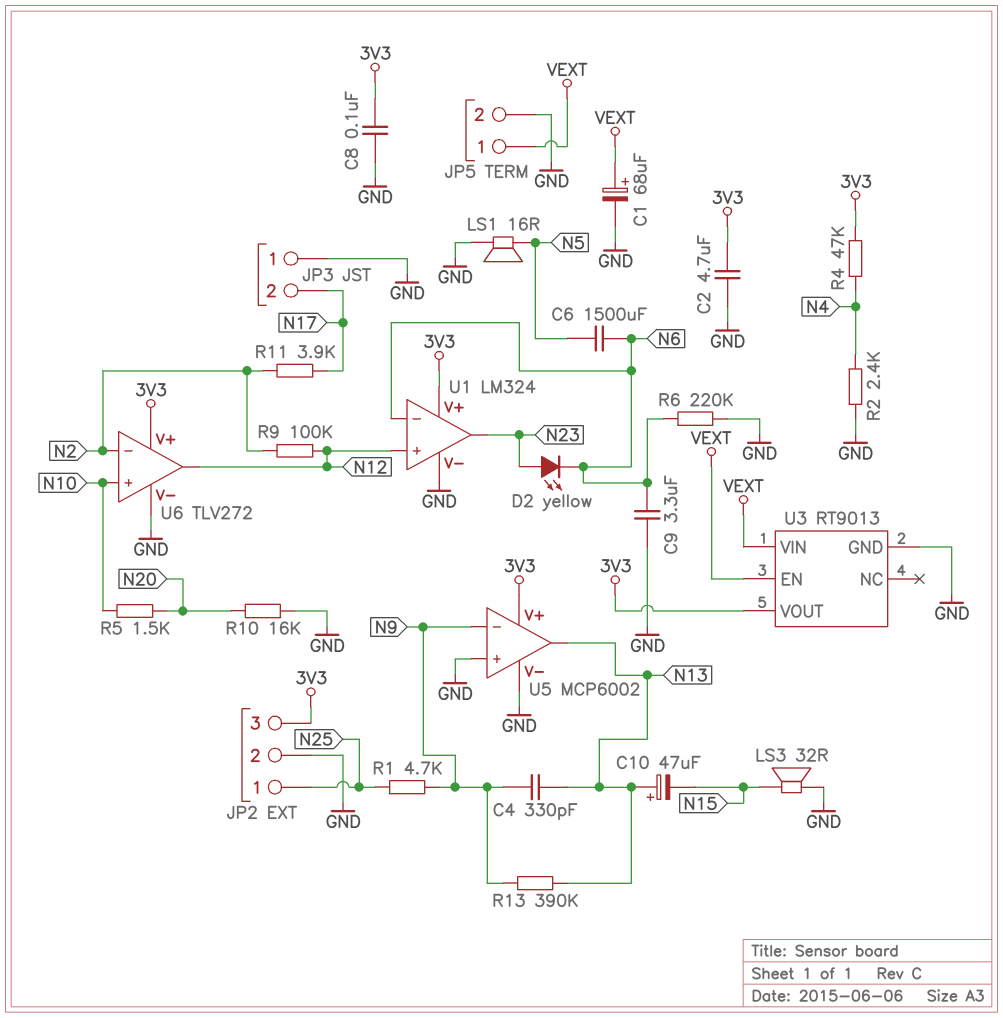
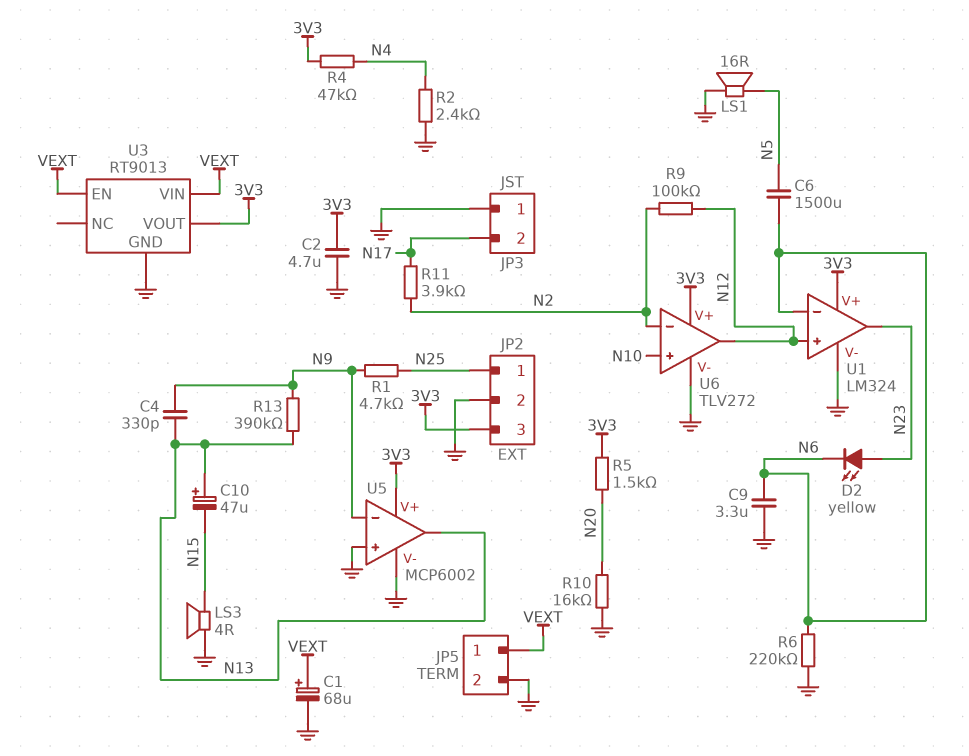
C8: 100nF (3V3, GND) -> none
LS3: speaker 32R (GND, N15) -> speaker 4R (GND, N15)
R5: 1.5k (N10, N20) -> 1.5k (3V3, N20)

